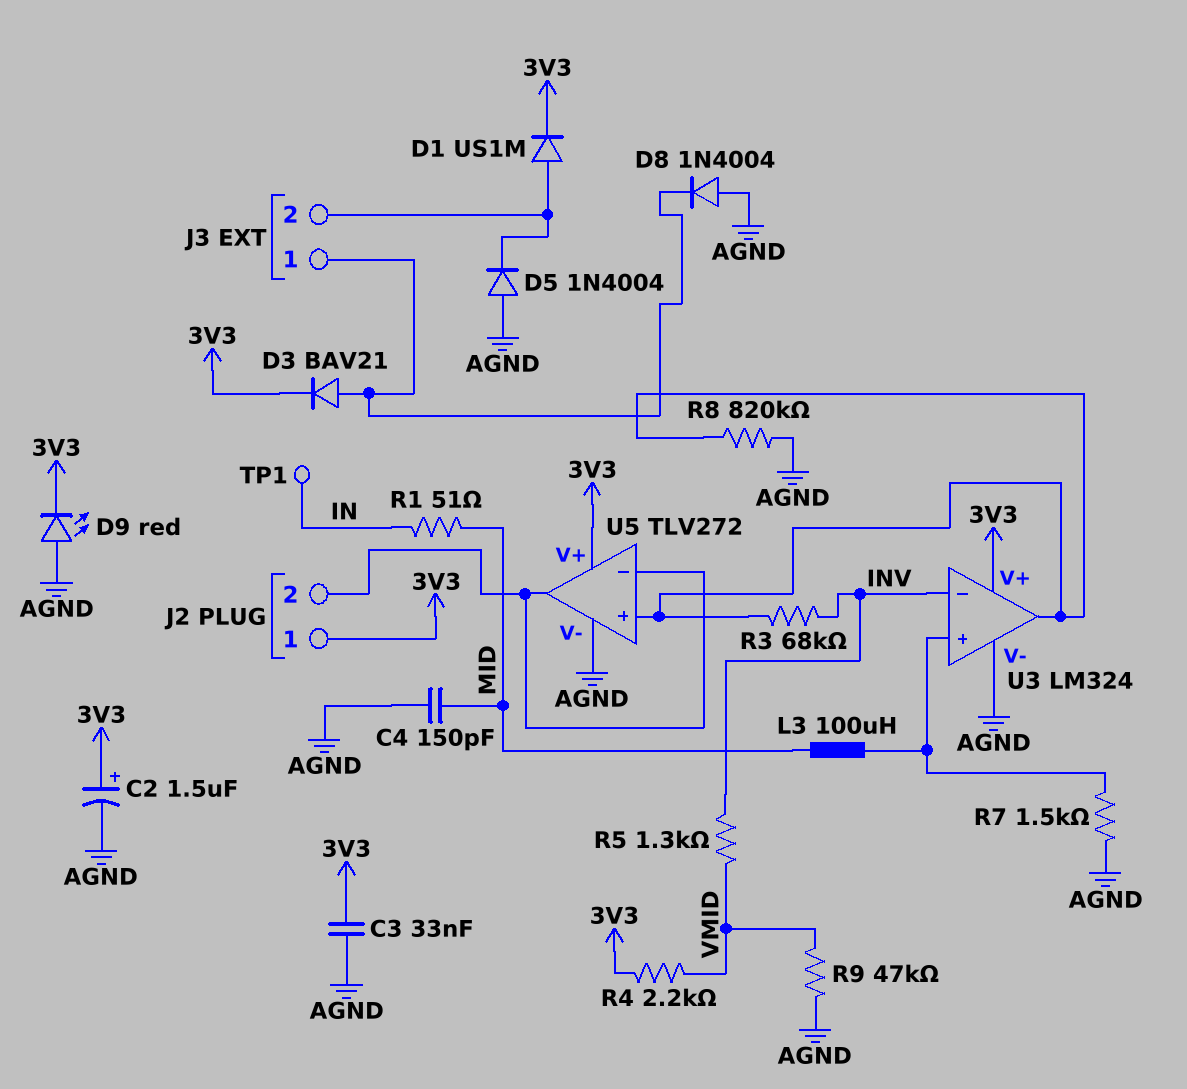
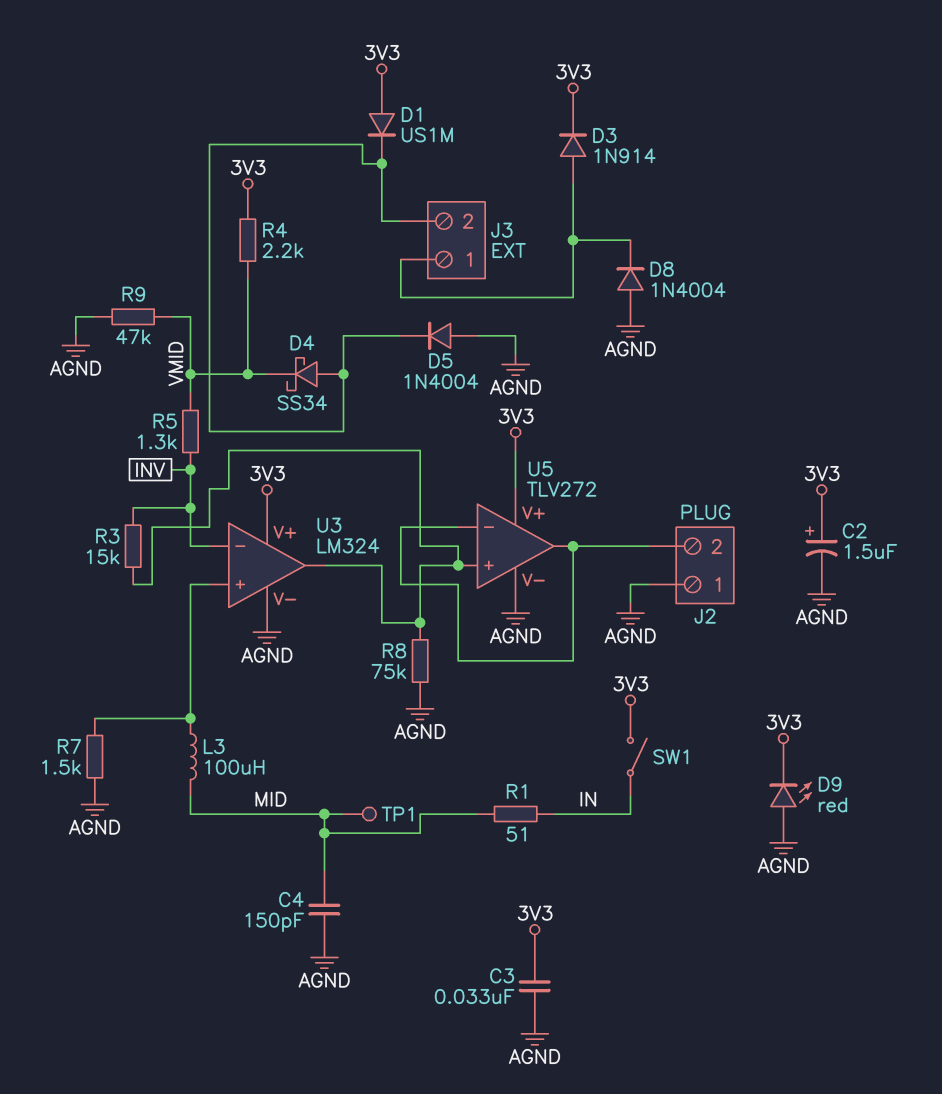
D1: diode US1M (A J3/2, K 3V3) -> diode US1M (A 3V3, K J3/2)
D3: diode BAV21 (A J3/1, K 3V3) -> diode 1N914 (A J3/1, K 3V3)
D4: none -> schottky SS34 (A J3/2, K VMID)
J2 pin 1: 3V3 -> AGND
R3: 68k (INV, U3/out) -> 15k (INV, U3/out)
R8: 820k (AGND, U3/out) -> 75k (AGND, U3/out)
SW1: none -> switch (3V3, IN)
TP1: test point (IN) -> test point (MID)

